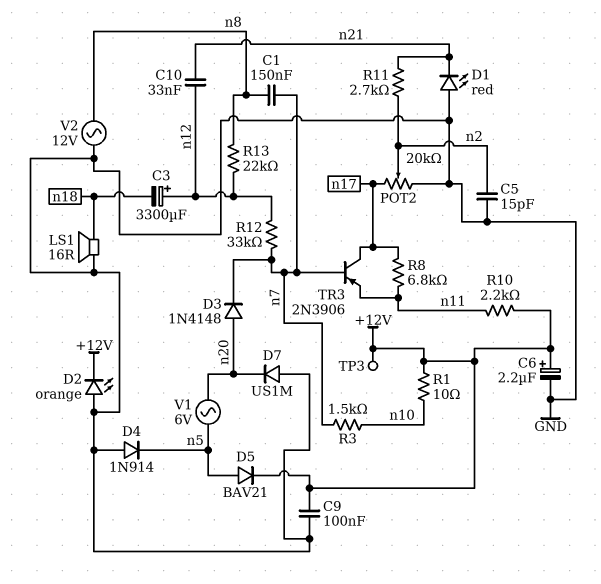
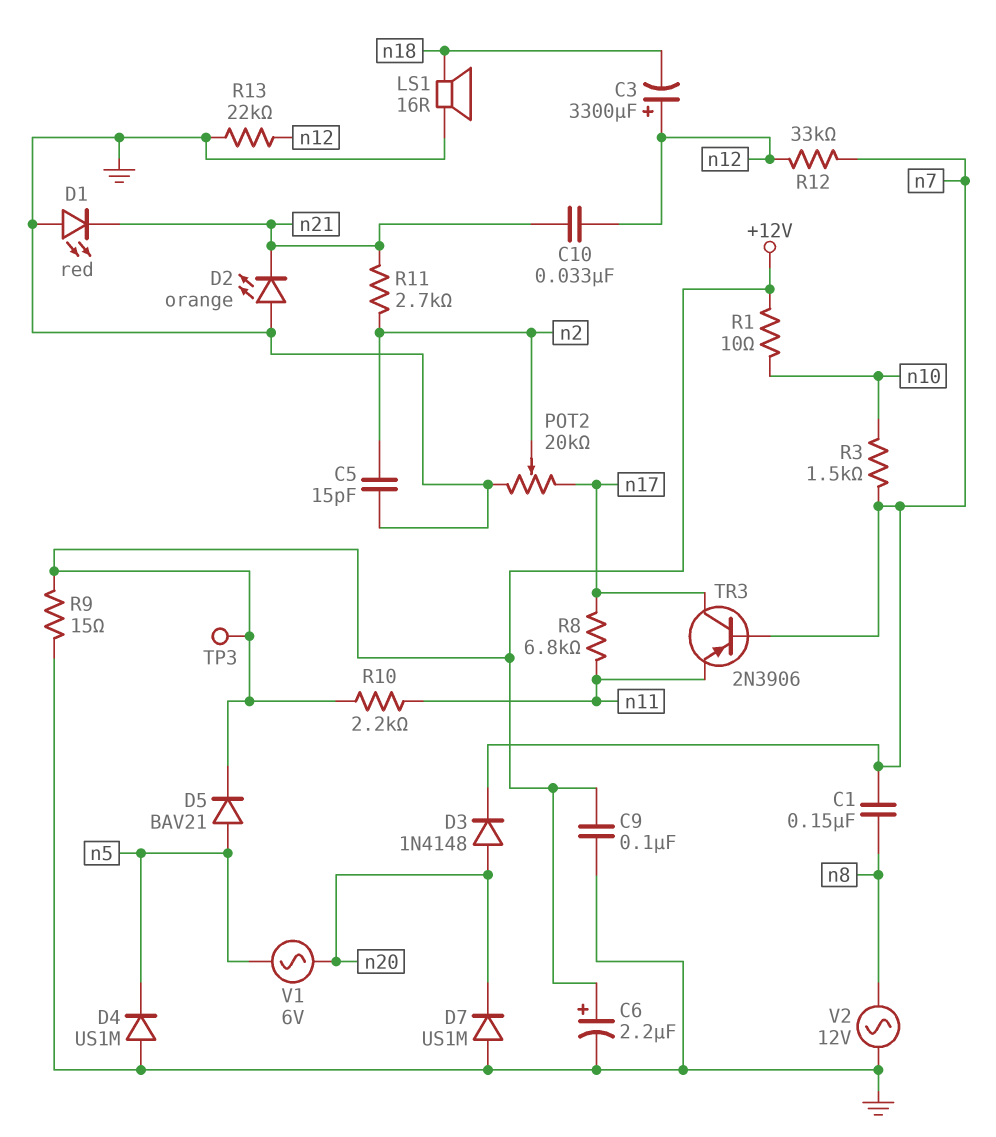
D2: LED orange (A GND, K +12V) -> LED orange (A GND, K n21)
D4: diode 1N914 (A GND, K n5) -> diode US1M (A GND, K n5)
R9: none -> 15 (+12V, GND)
R13: 22k (n8, n12) -> 22k (GND, n12)

